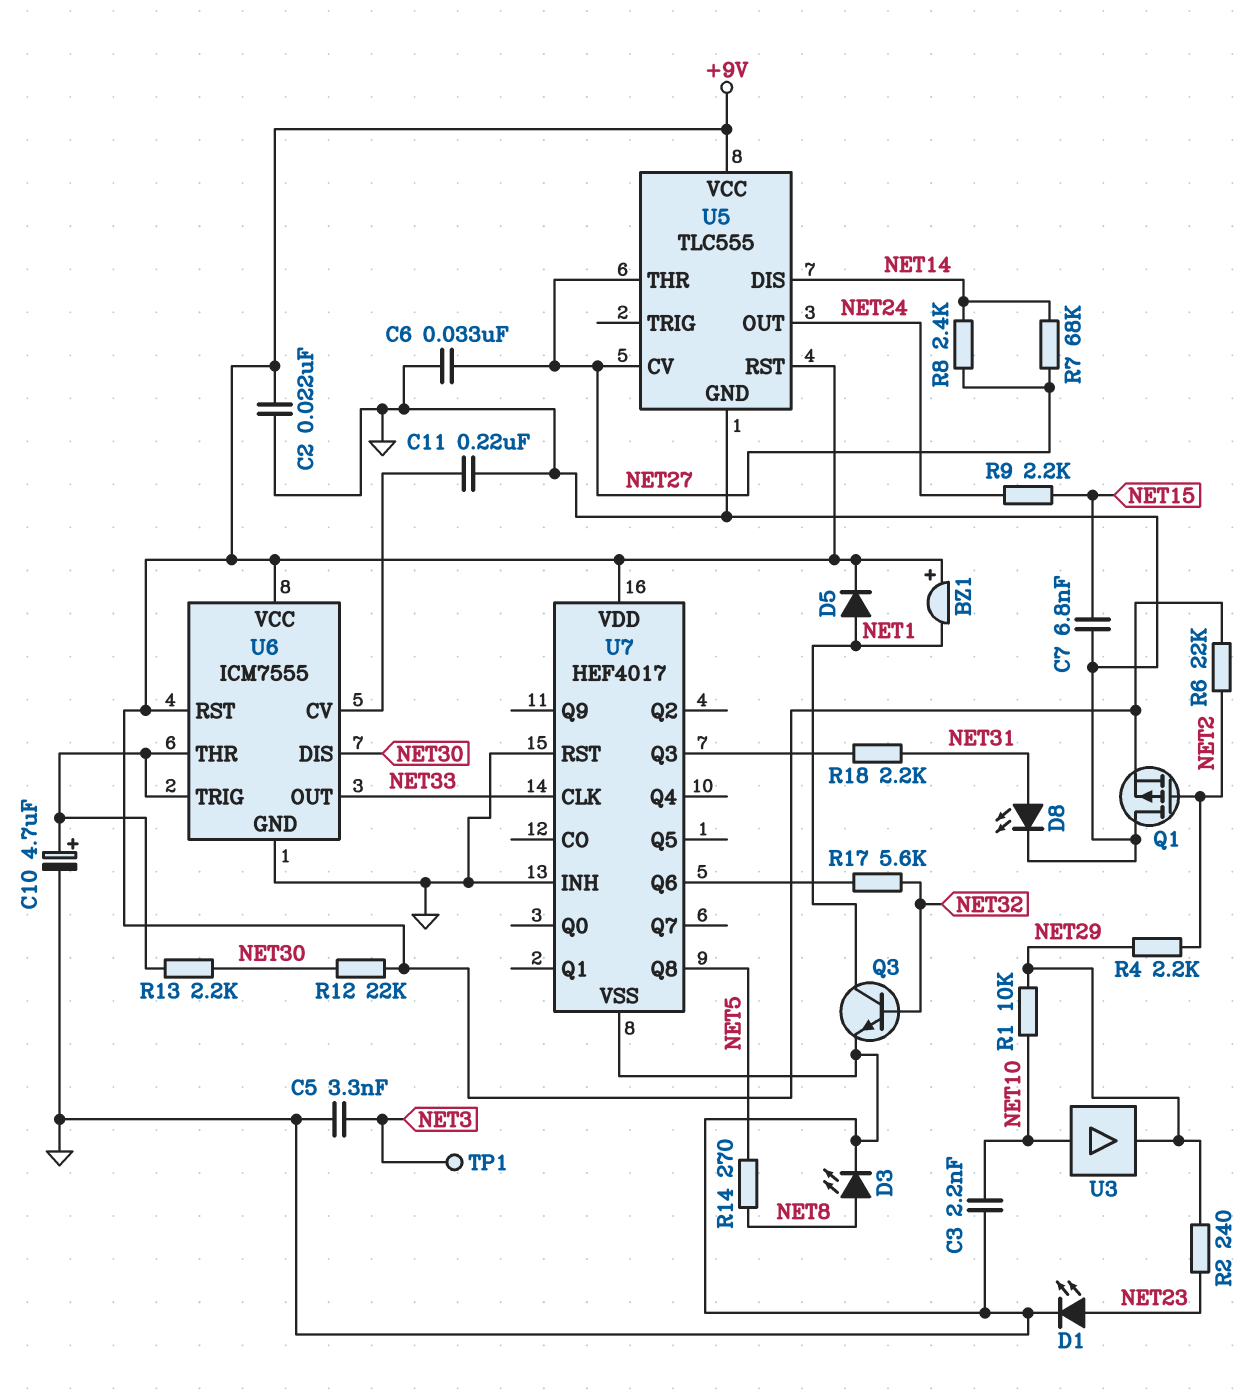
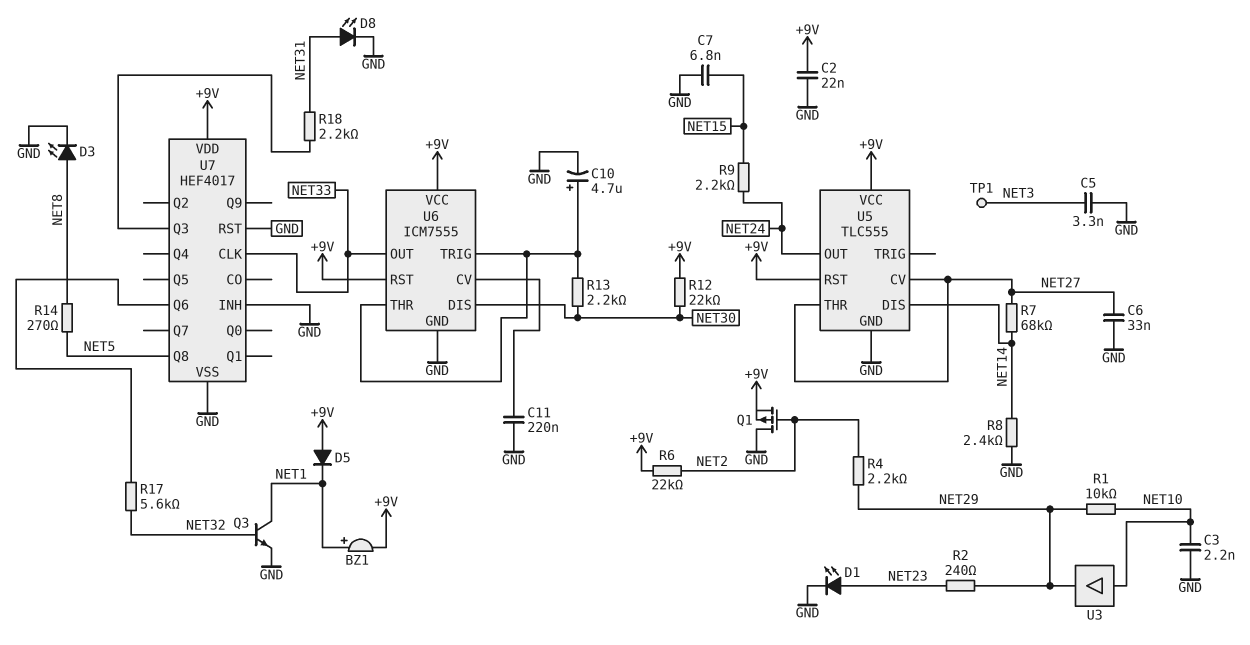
BZ1: buzzer (plus +9V, minus NET1) -> buzzer (plus NET1, minus +9V)
D5: diode (A NET1, K +9V) -> diode (A +9V, K NET1)
R8: 2.4k (NET14, NET27) -> 2.4k (GND, NET14)

